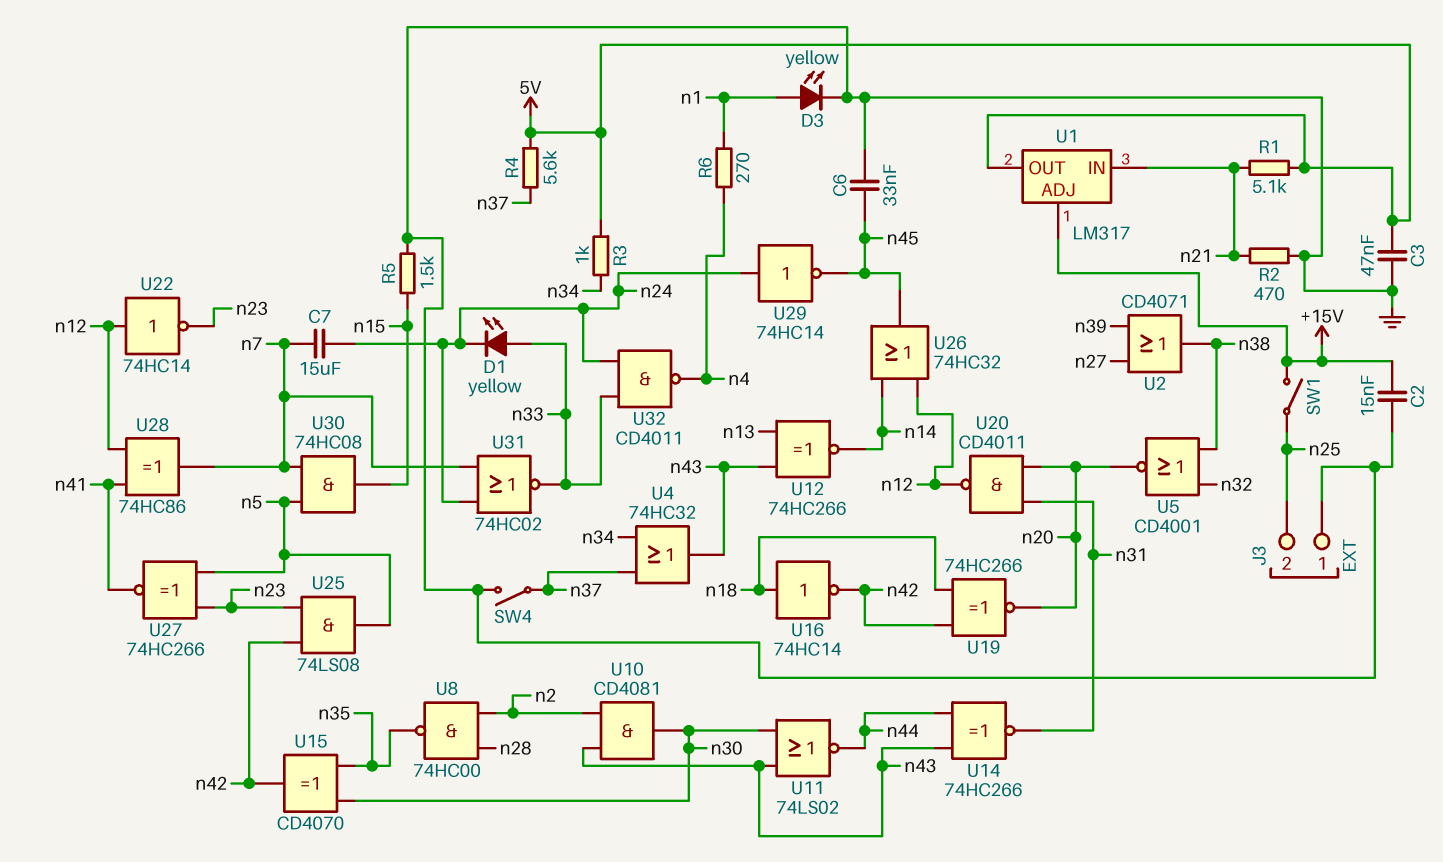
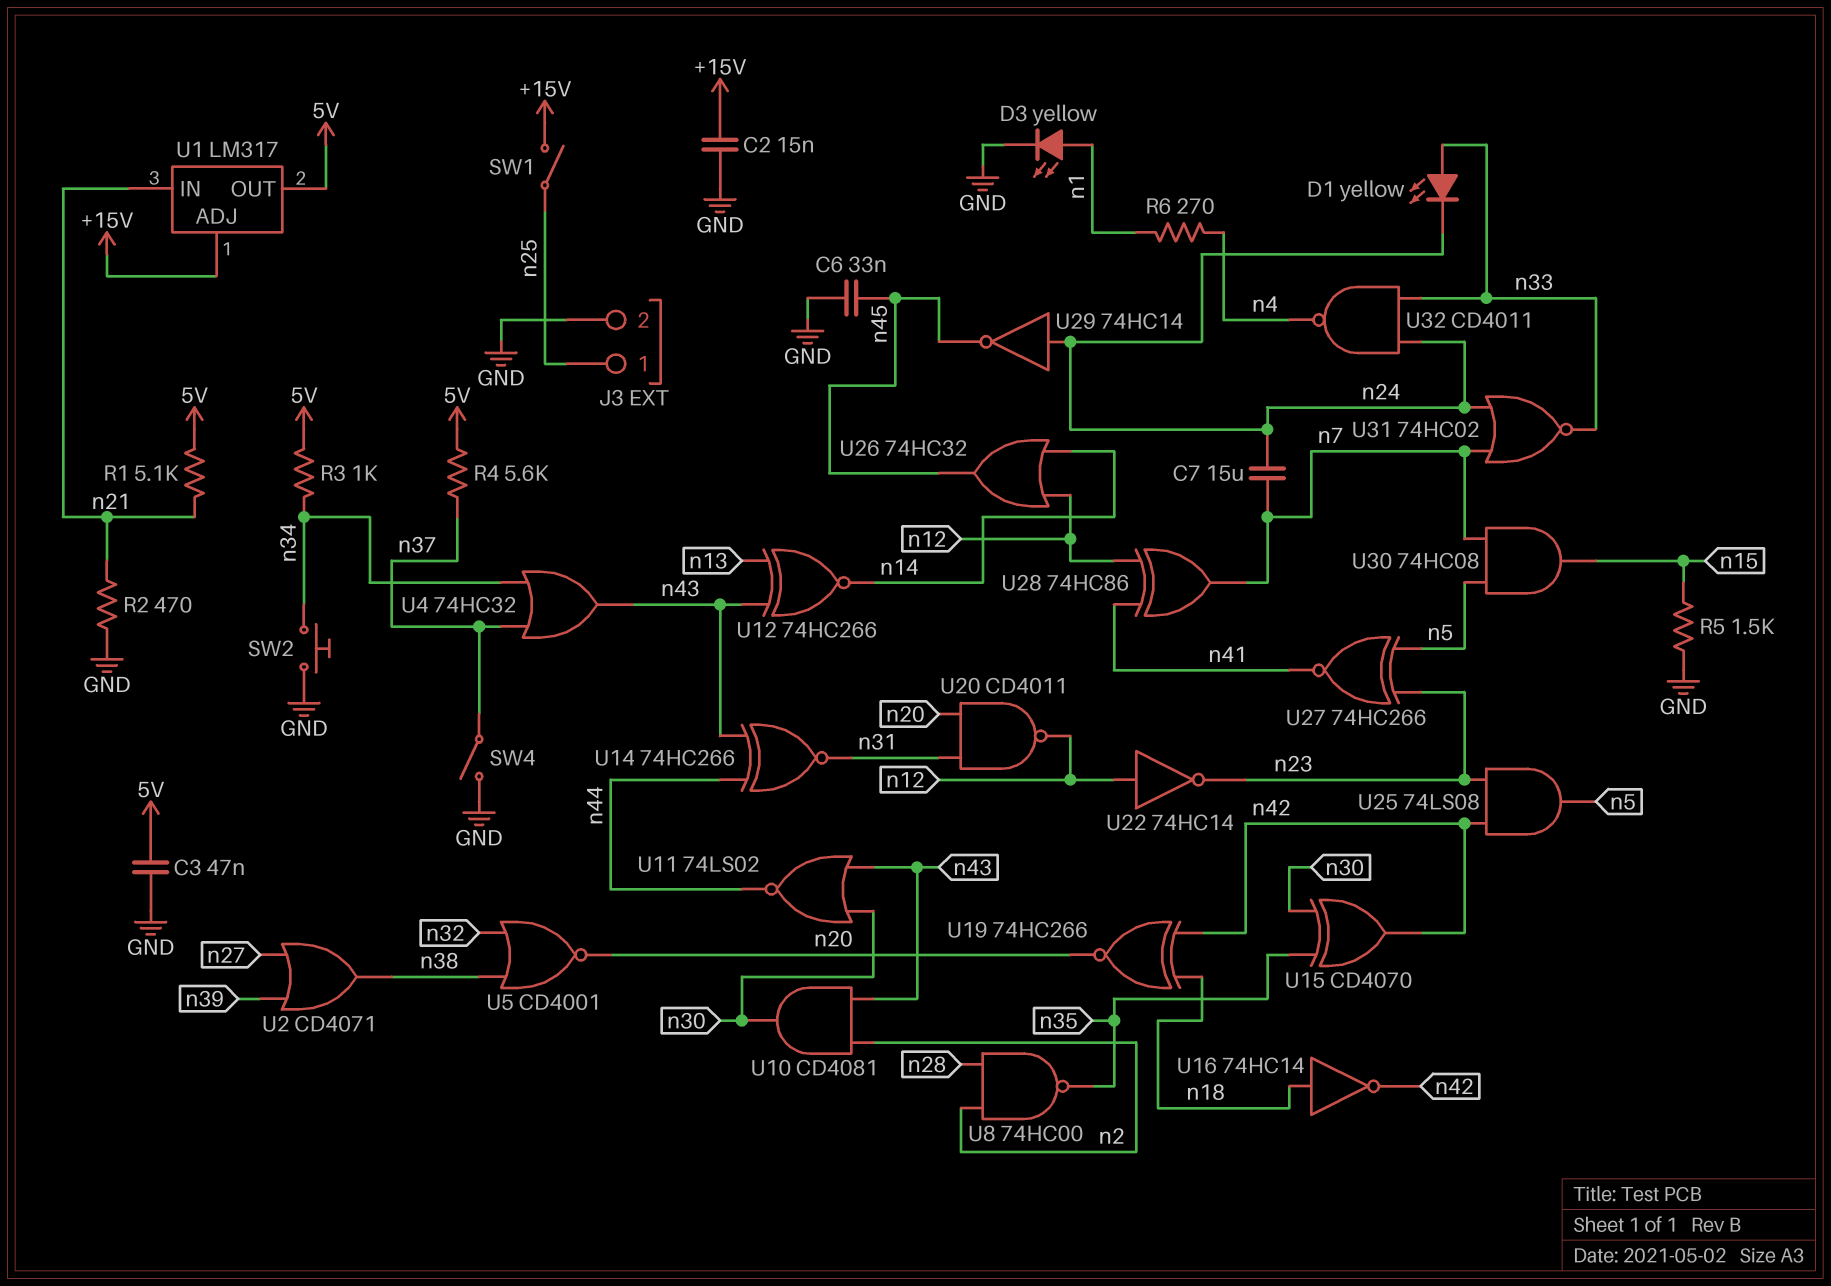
J3 pin 1: GND -> n25
J3 pin 2: n25 -> GND
SW2: none -> button (GND, n34)

